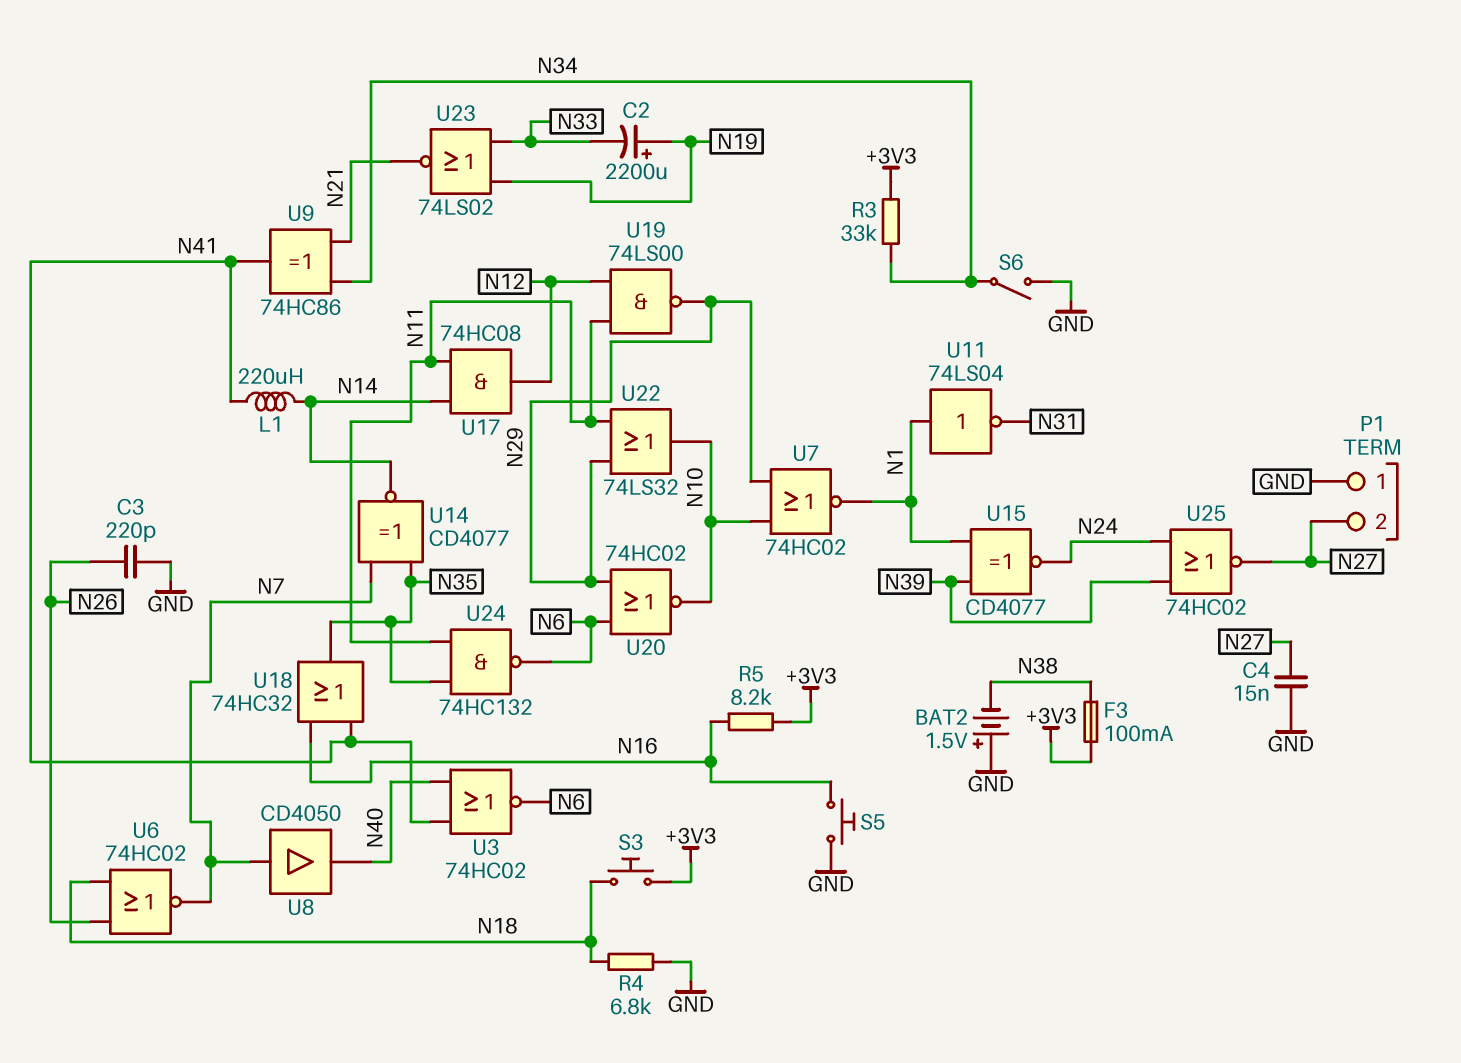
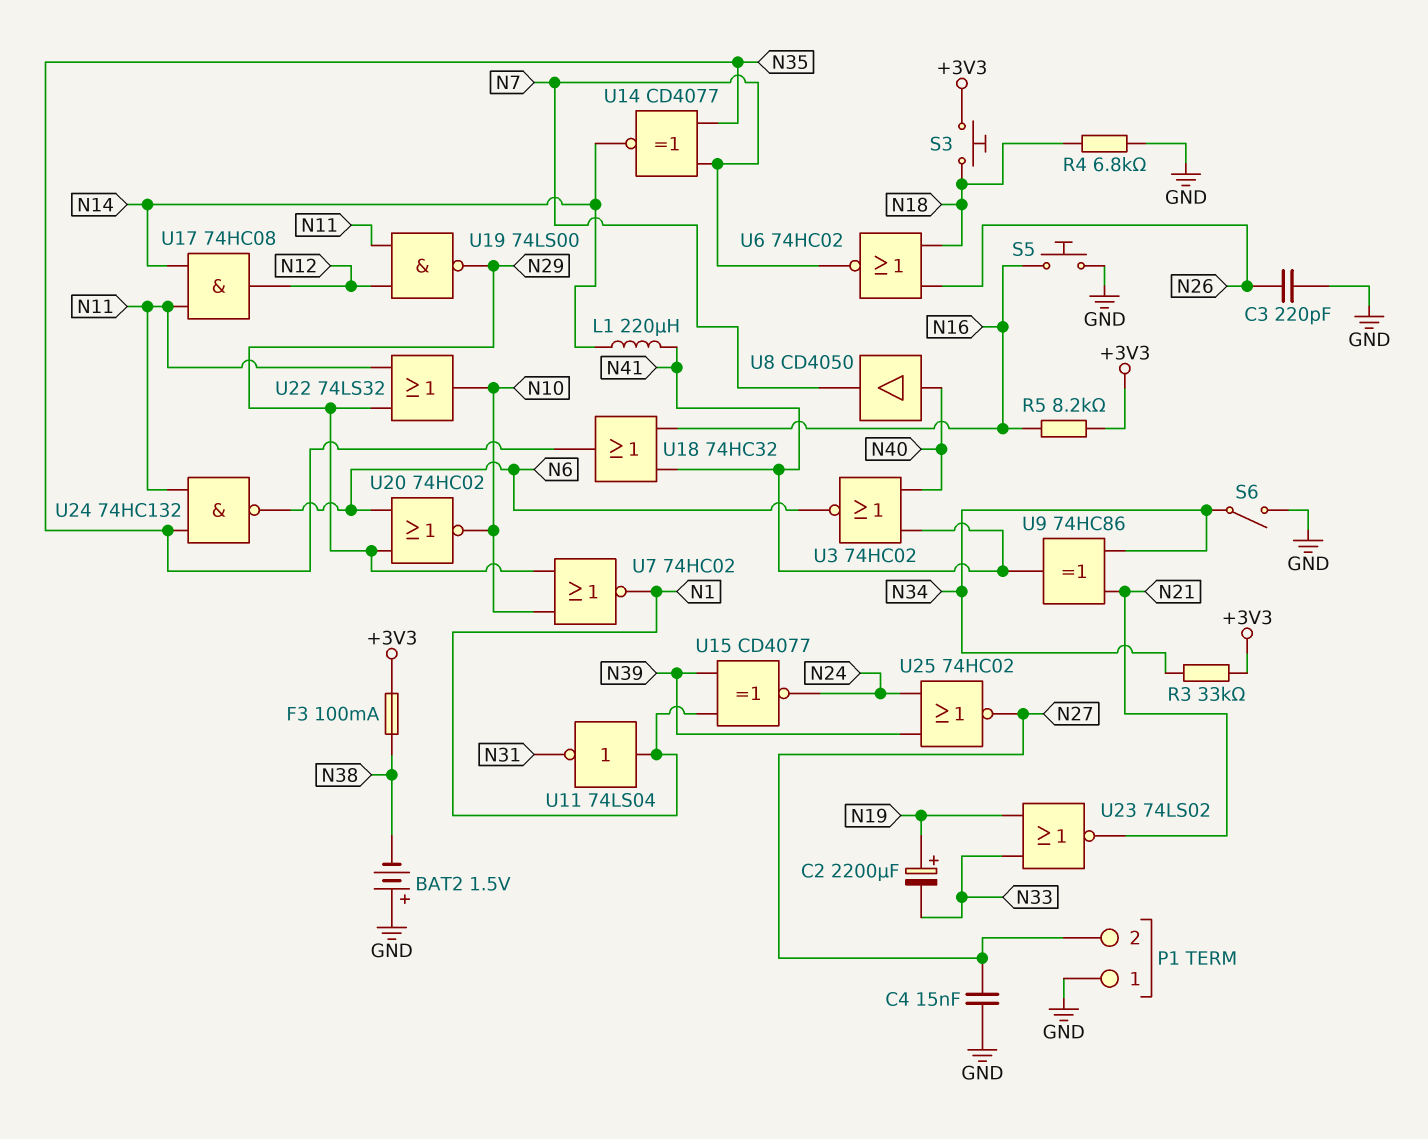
U8: buffer CD4050 (in N7, out N40) -> buffer CD4050 (in N40, out N7)

